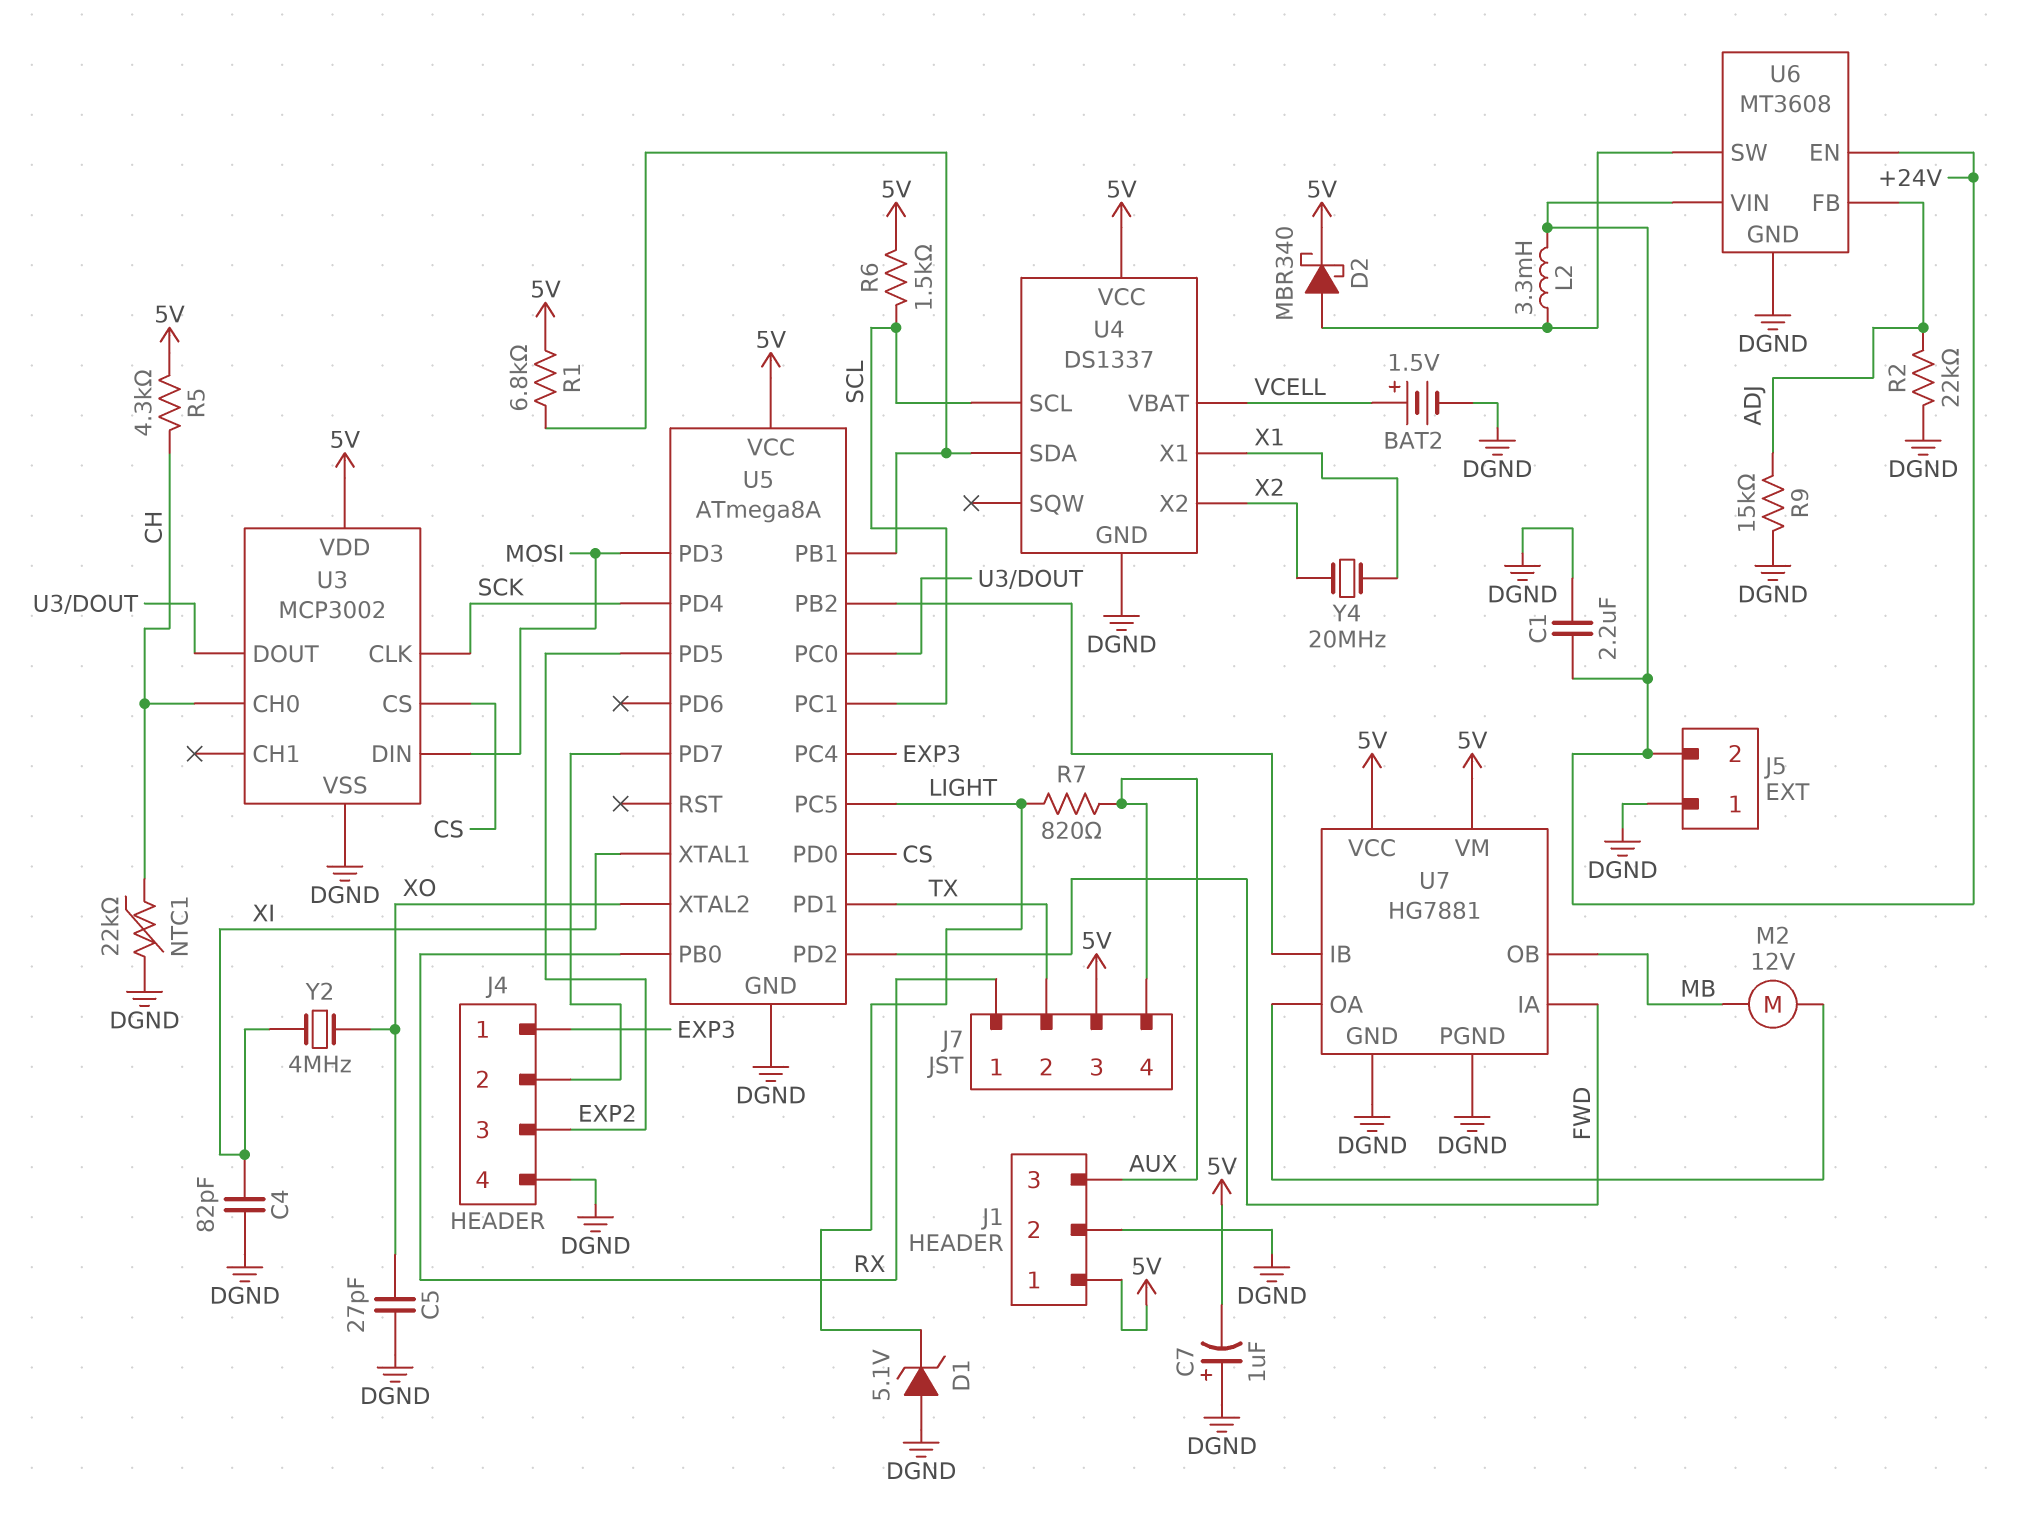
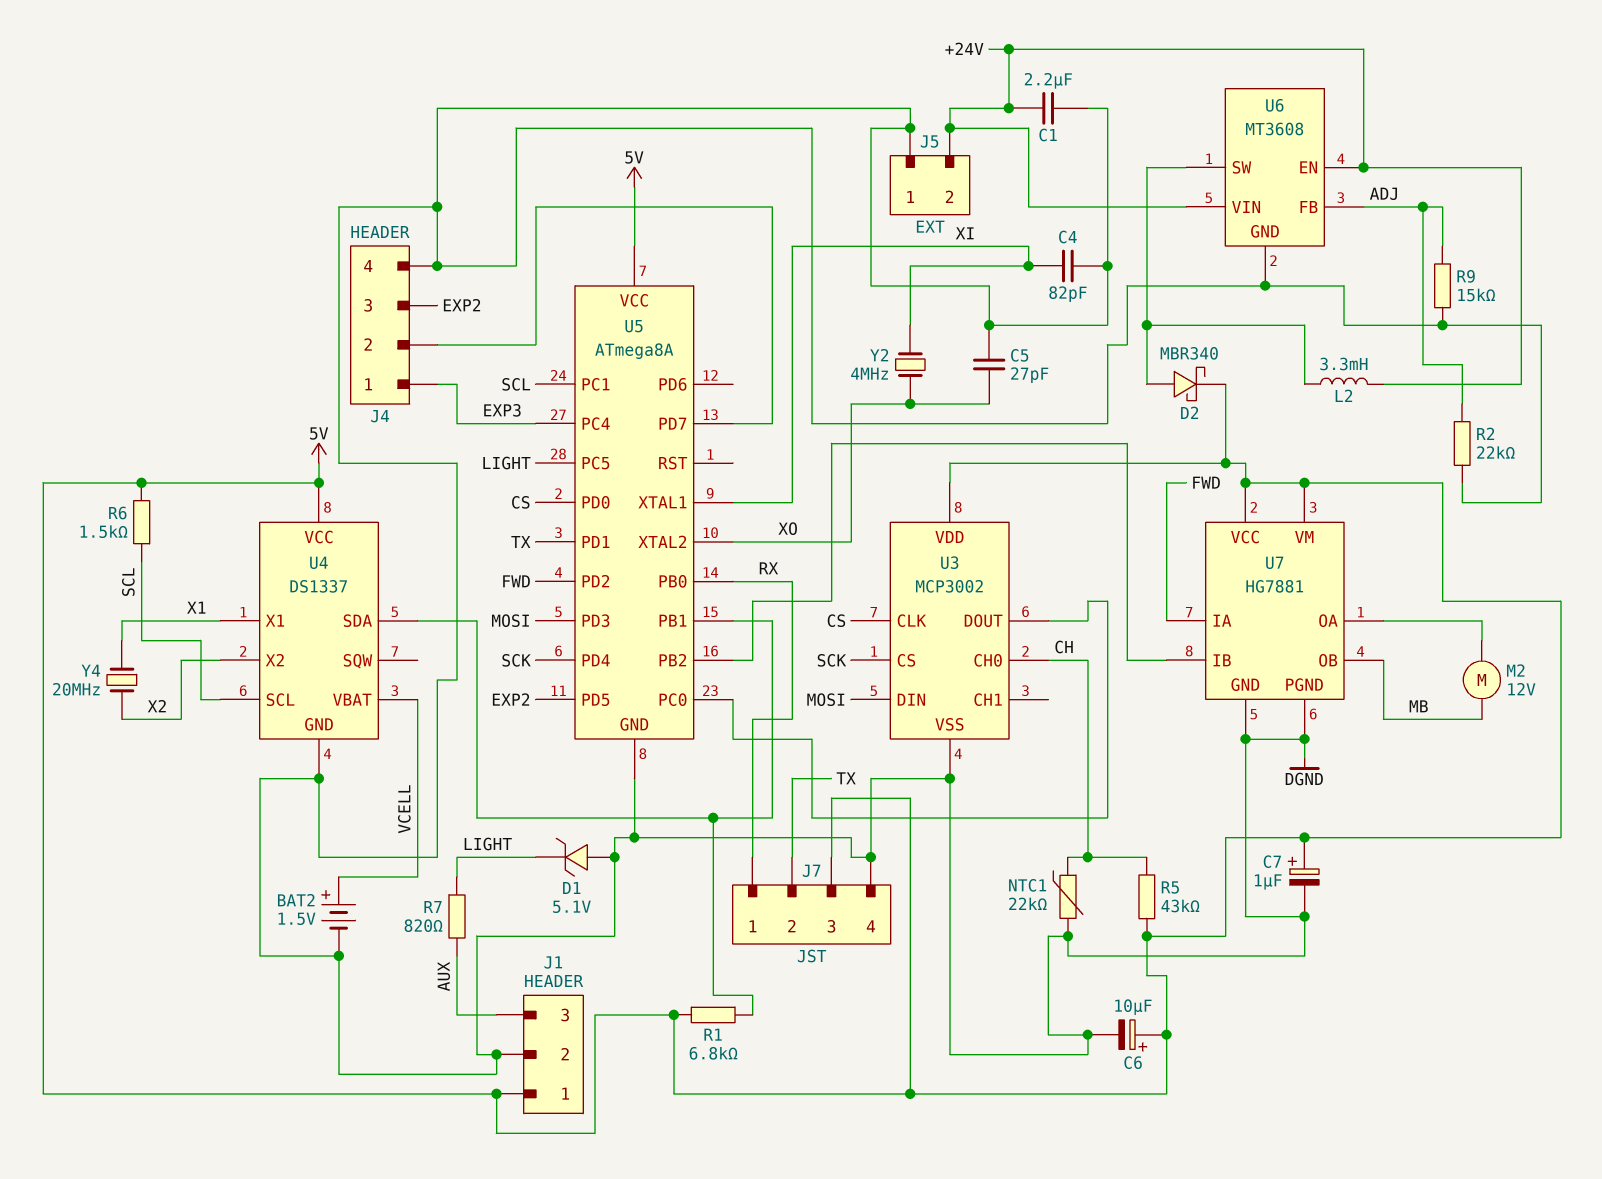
C6: none -> 10uF (plus 5V, minus DGND)
C7: 1uF (plus DGND, minus 5V) -> 1uF (plus 5V, minus DGND)
J7 pin 4: AUX -> DGND
R5: 4.3k (5V, CH) -> 43k (5V, CH)
U3 pin CLK: SCK -> CS
U3 pin CS: CS -> SCK

